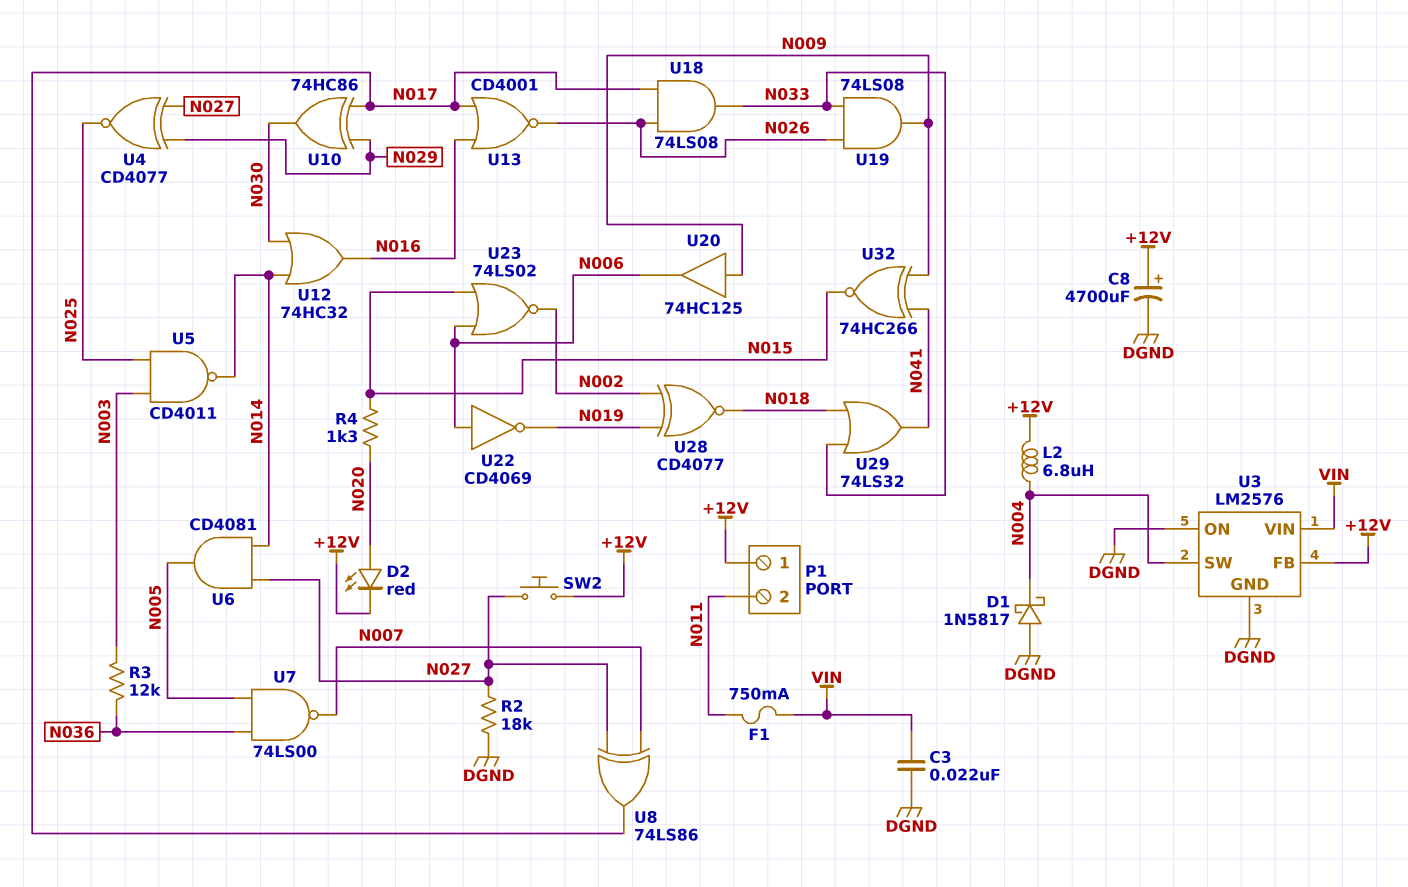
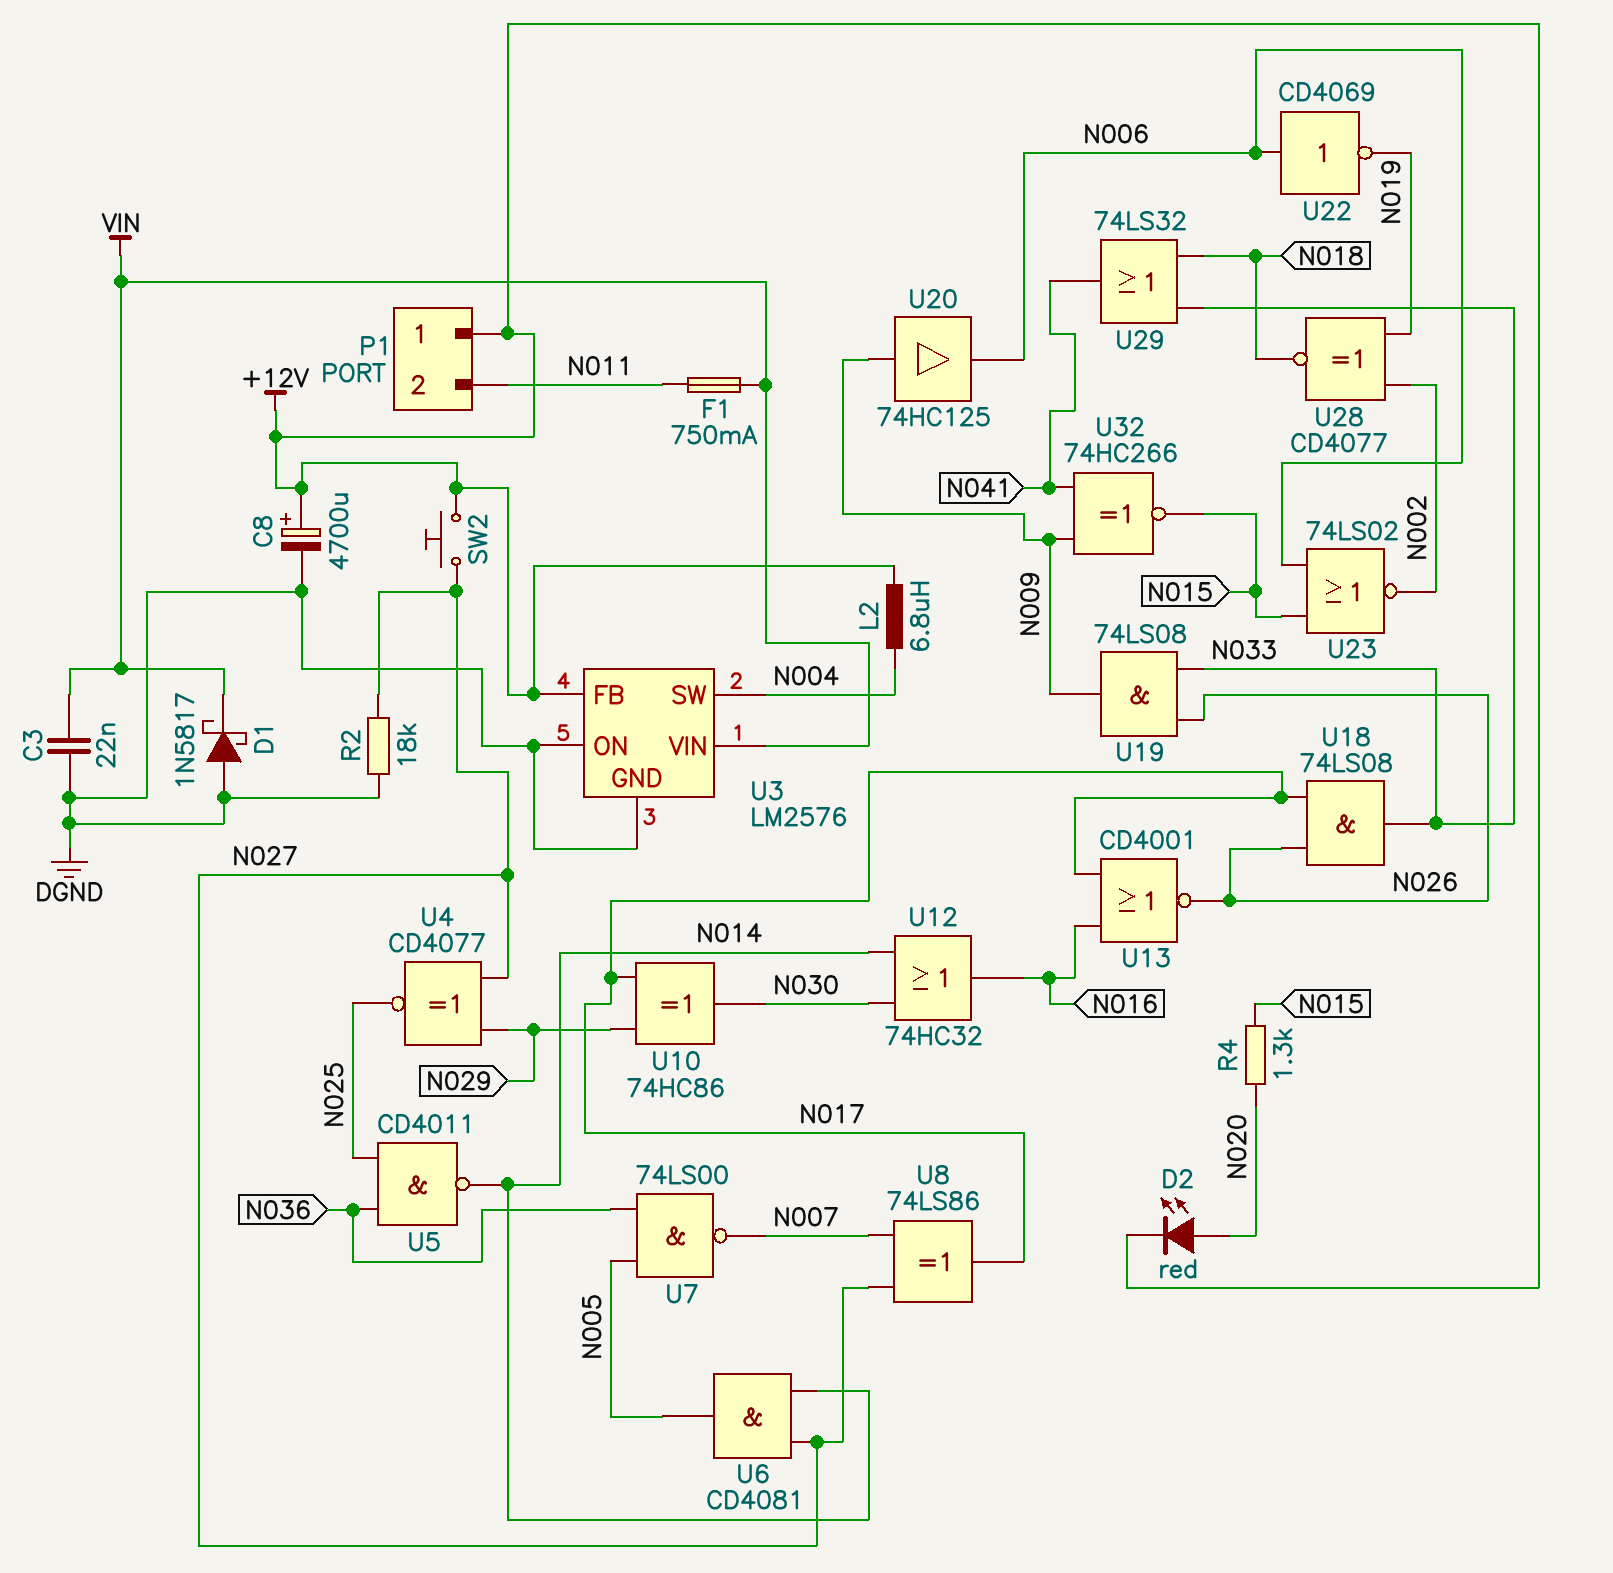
D1: schottky 1N5817 (A DGND, K N004) -> schottky 1N5817 (A DGND, K VIN)
R3: 12k (N003, N036) -> none
U5: NAND CD4011 (in N003, in N025, out N014) -> NAND CD4011 (in N025, in N036, out N014)

